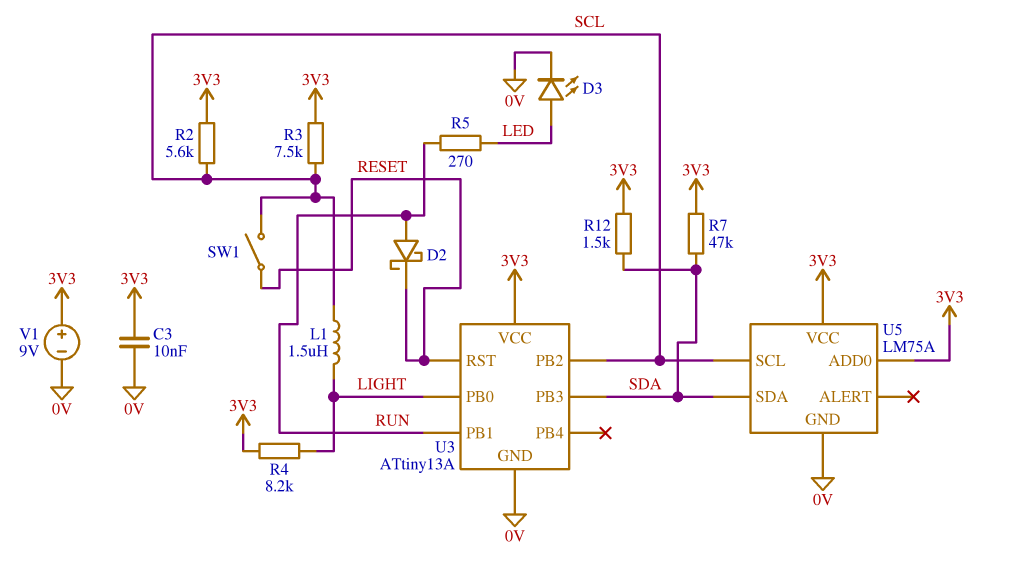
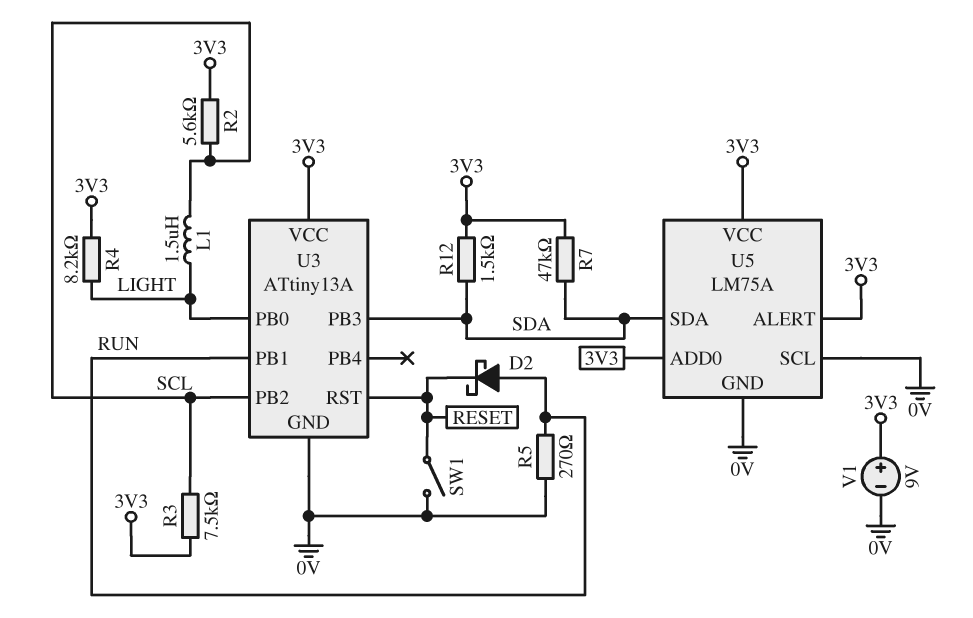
C3: 10nF (0V, 3V3) -> none
D3: LED (A LED, K 0V) -> none
R5: 270 (LED, RUN) -> 270 (0V, RUN)
SW1: switch (RESET, SCL) -> switch (0V, RESET)
U5 pin ALERT: none -> 3V3
U5 pin SCL: SCL -> 0V

